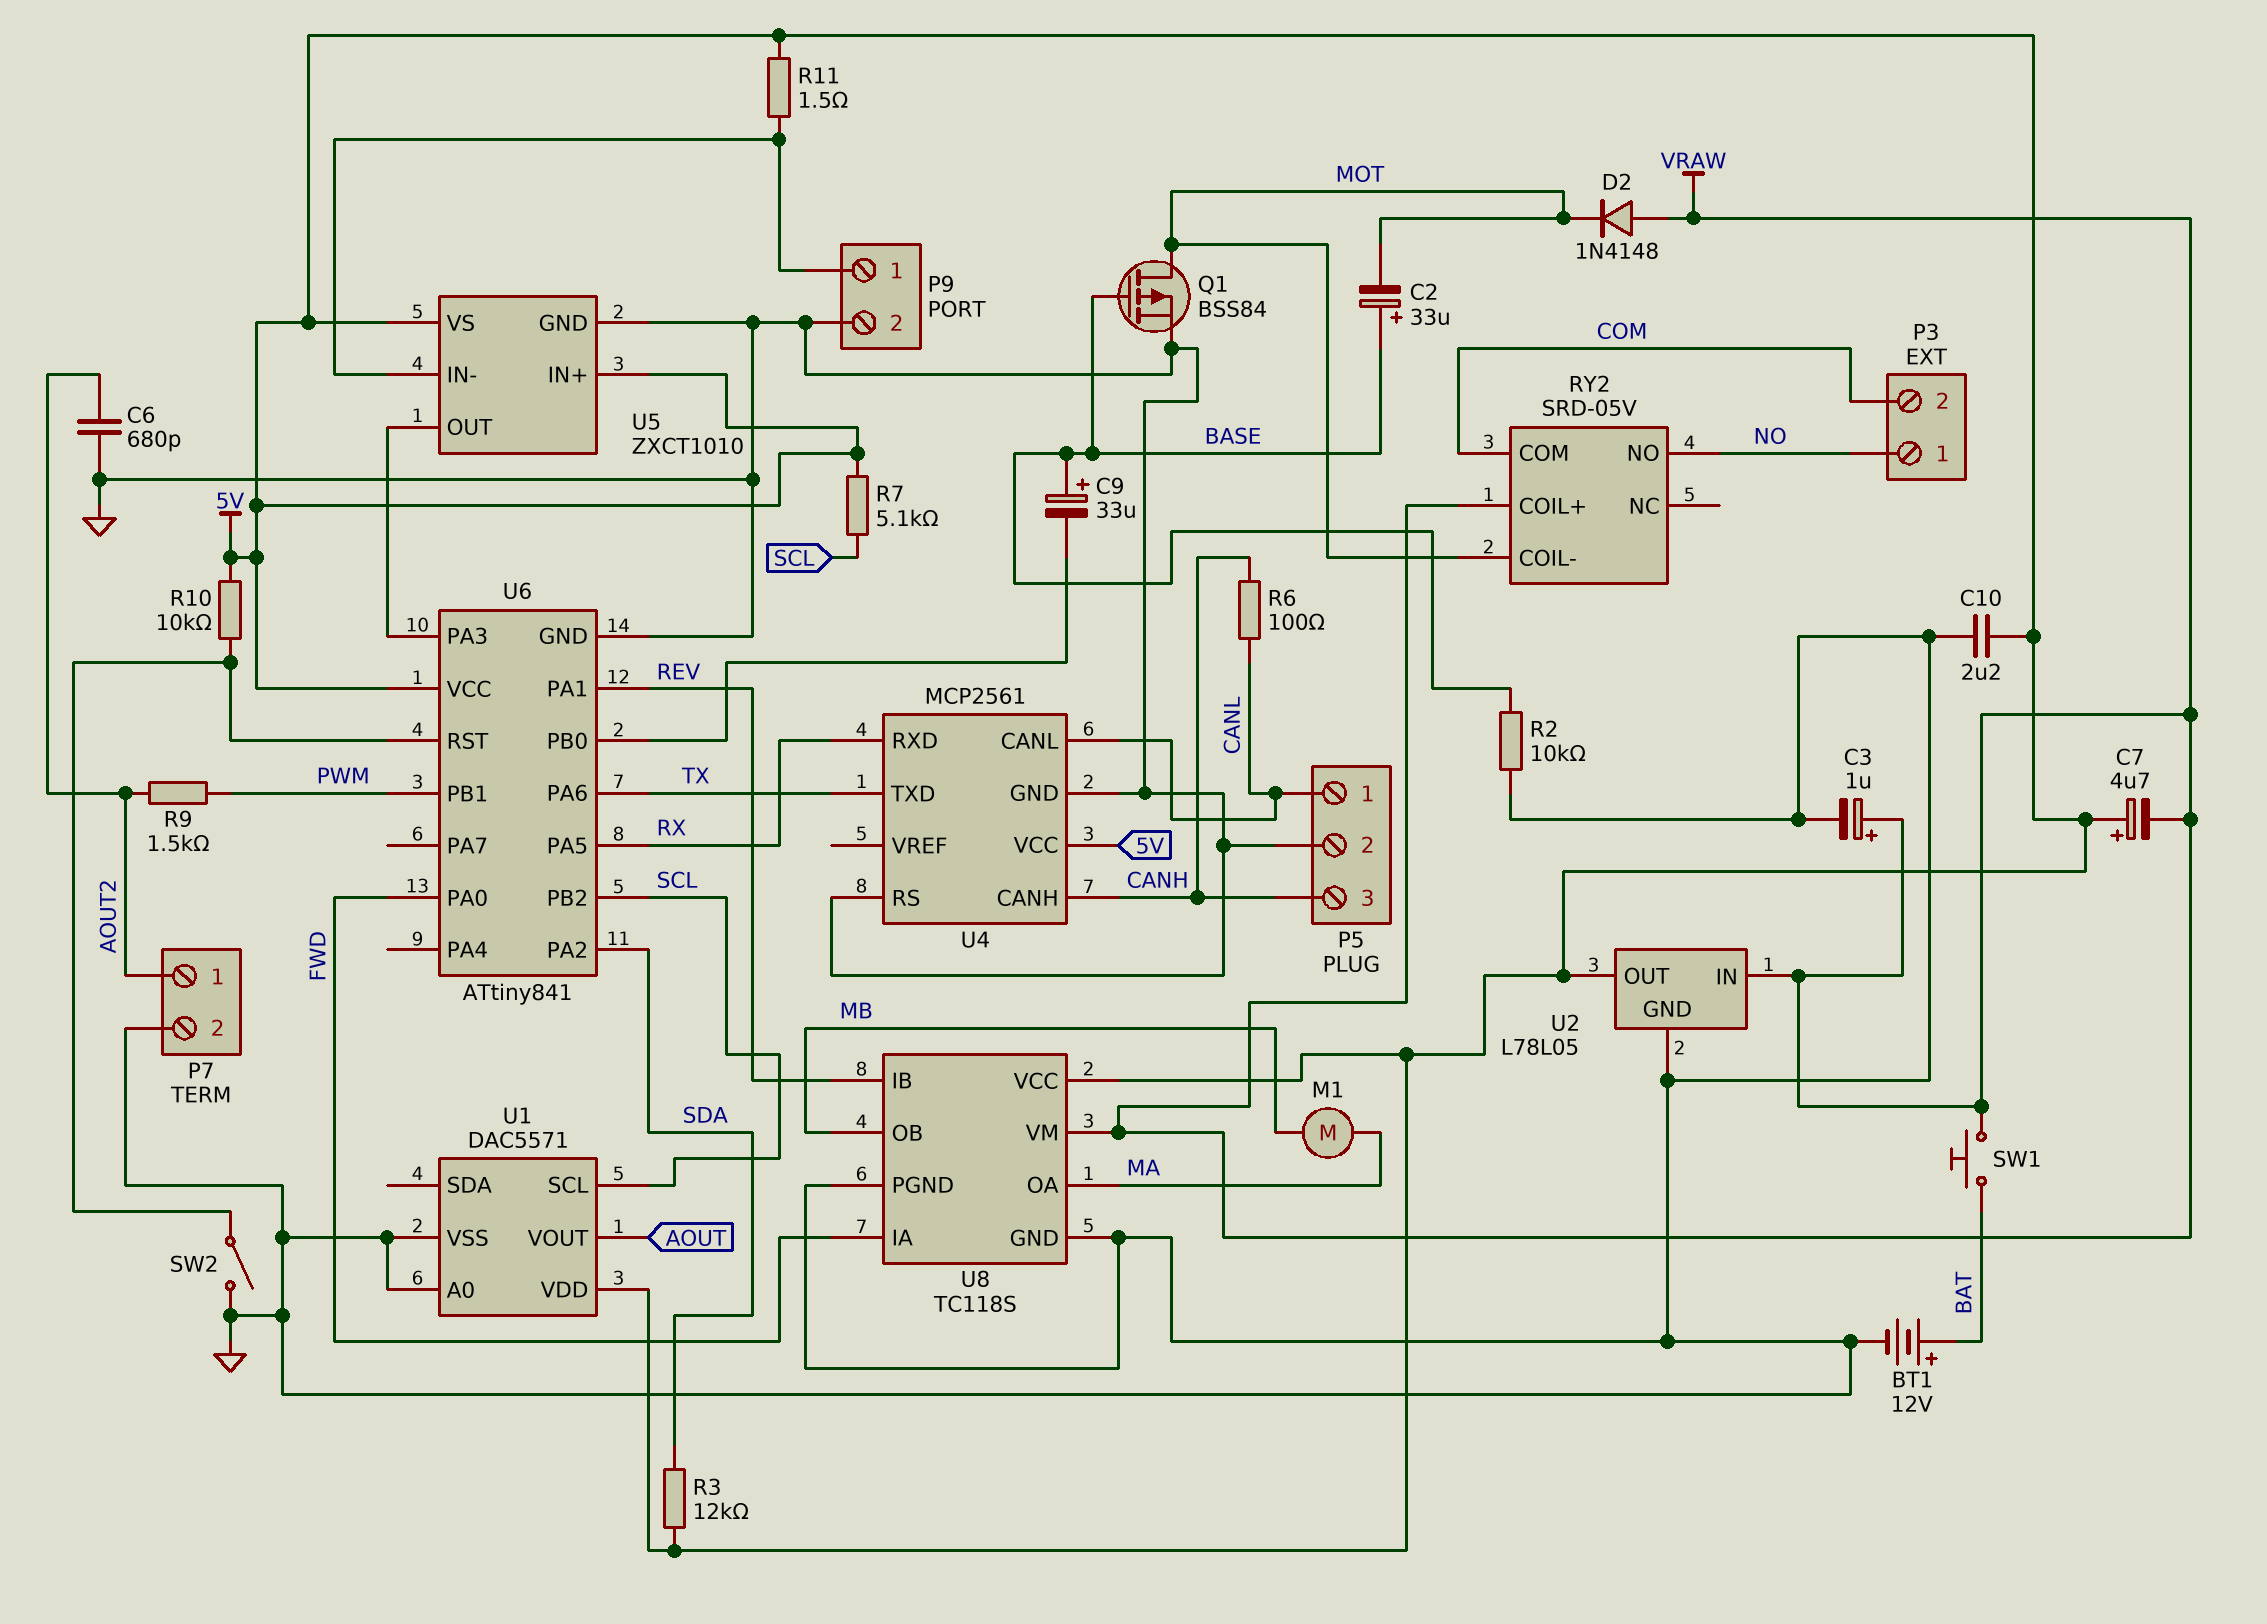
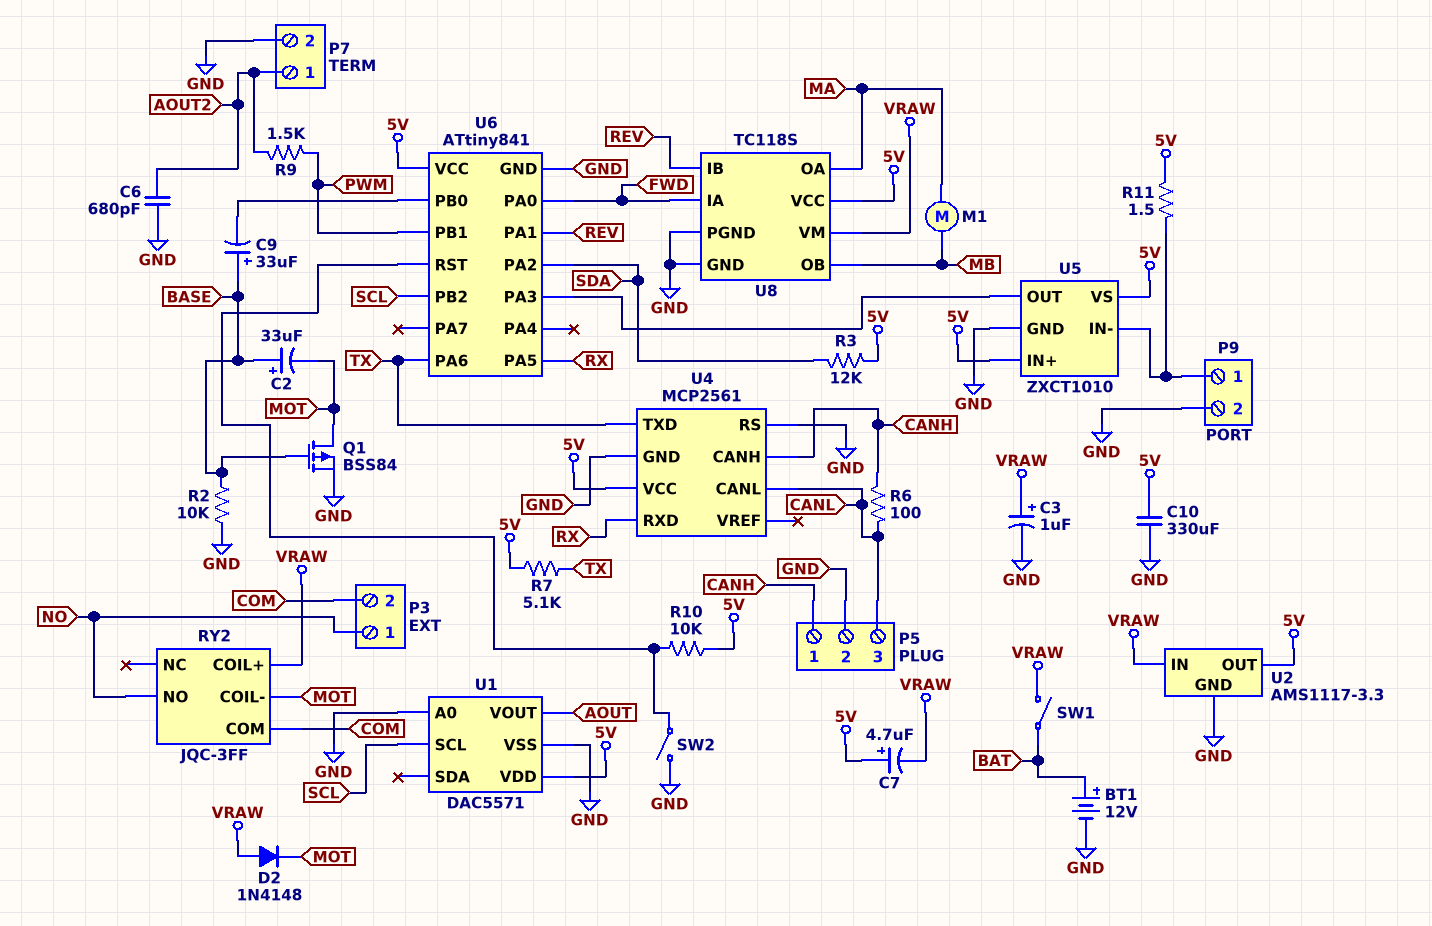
C10: 2.2uF (5V, GND) -> 330uF (5V, GND)
P5 pin 1: CANL -> CANH
P5 pin 3: CANH -> CANL
R7: 5.1k (5V, SCL) -> 5.1k (5V, TX)
RY2: SRD-05V -> JQC-3FF
SW1: button (BAT, VRAW) -> switch (BAT, VRAW)
U2: L78L05 -> AMS1117-3.3

